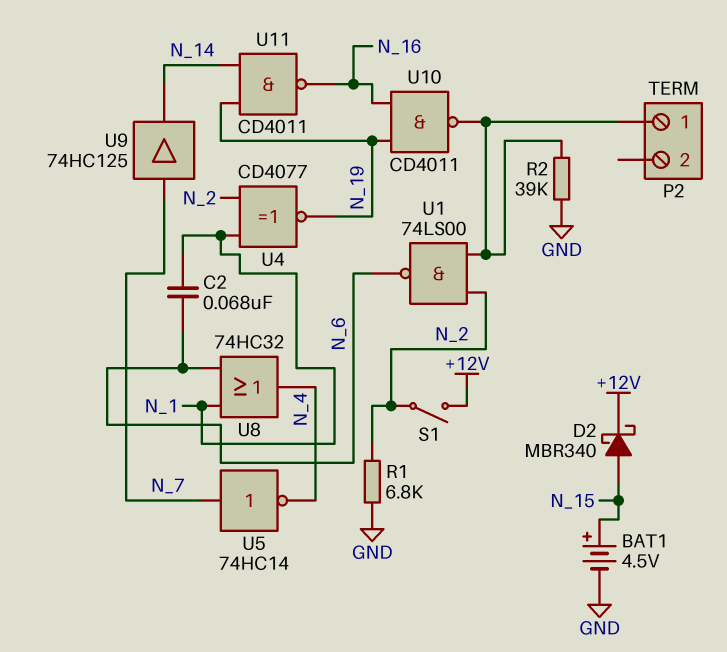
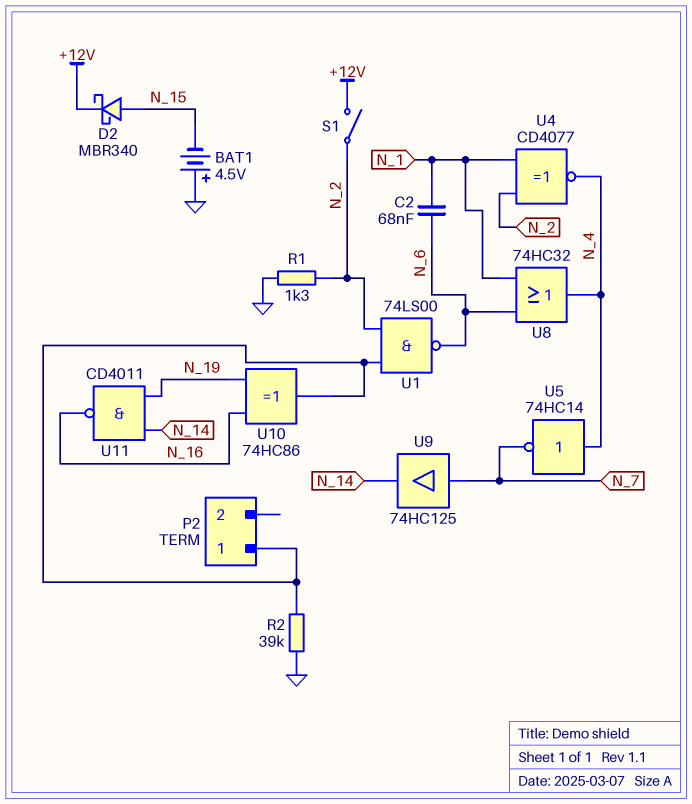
BAT1: 4.5V (plus N_15, minus GND) -> 4.5V (plus GND, minus N_15)
R1: 6.8k (GND, N_2) -> 1.3k (GND, N_2)
U4: XNOR CD4077 (in N_1, in N_2, out N_19) -> XNOR CD4077 (in N_1, in N_2, out N_4)
U5: NOT 74HC14 (in N_7, out N_4) -> NOT 74HC14 (in N_4, out N_7)
U10: NAND CD4011 (in N_16, in N_19, out P2/1) -> XOR 74HC86 (in N_16, in N_19, out P2/1)

